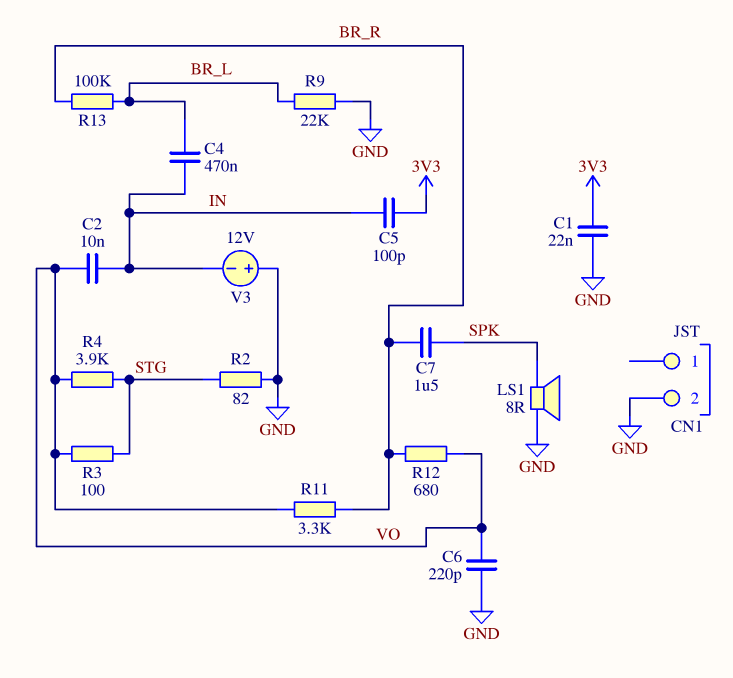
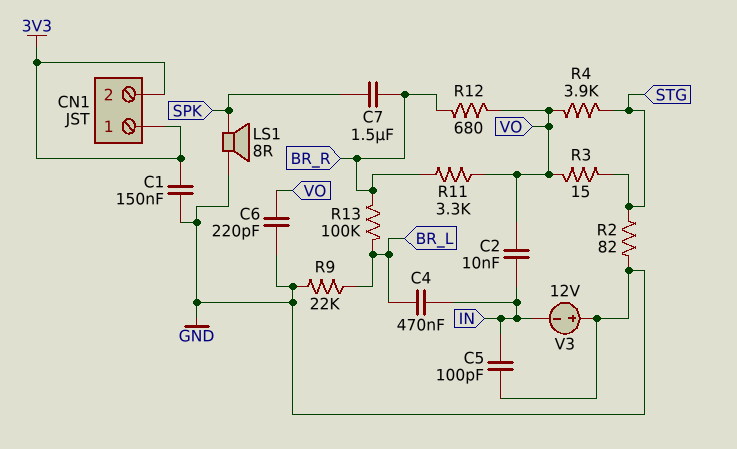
C1: 22nF (3V3, GND) -> 150nF (3V3, GND)
C5: 100pF (3V3, IN) -> 100pF (GND, IN)
CN1 pin 1: none -> 3V3
CN1 pin 2: GND -> 3V3
R3: 100 (STG, VO) -> 15 (STG, VO)

